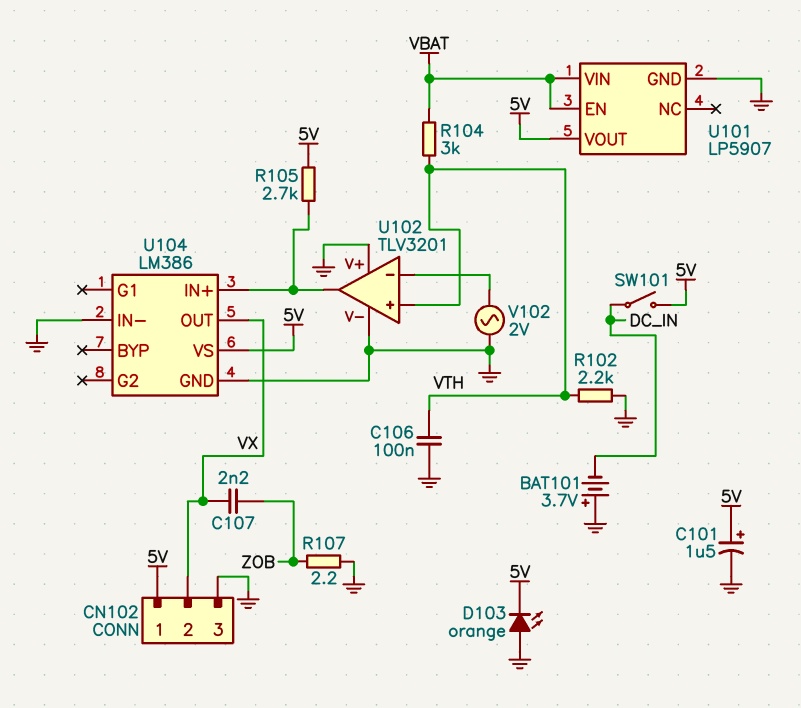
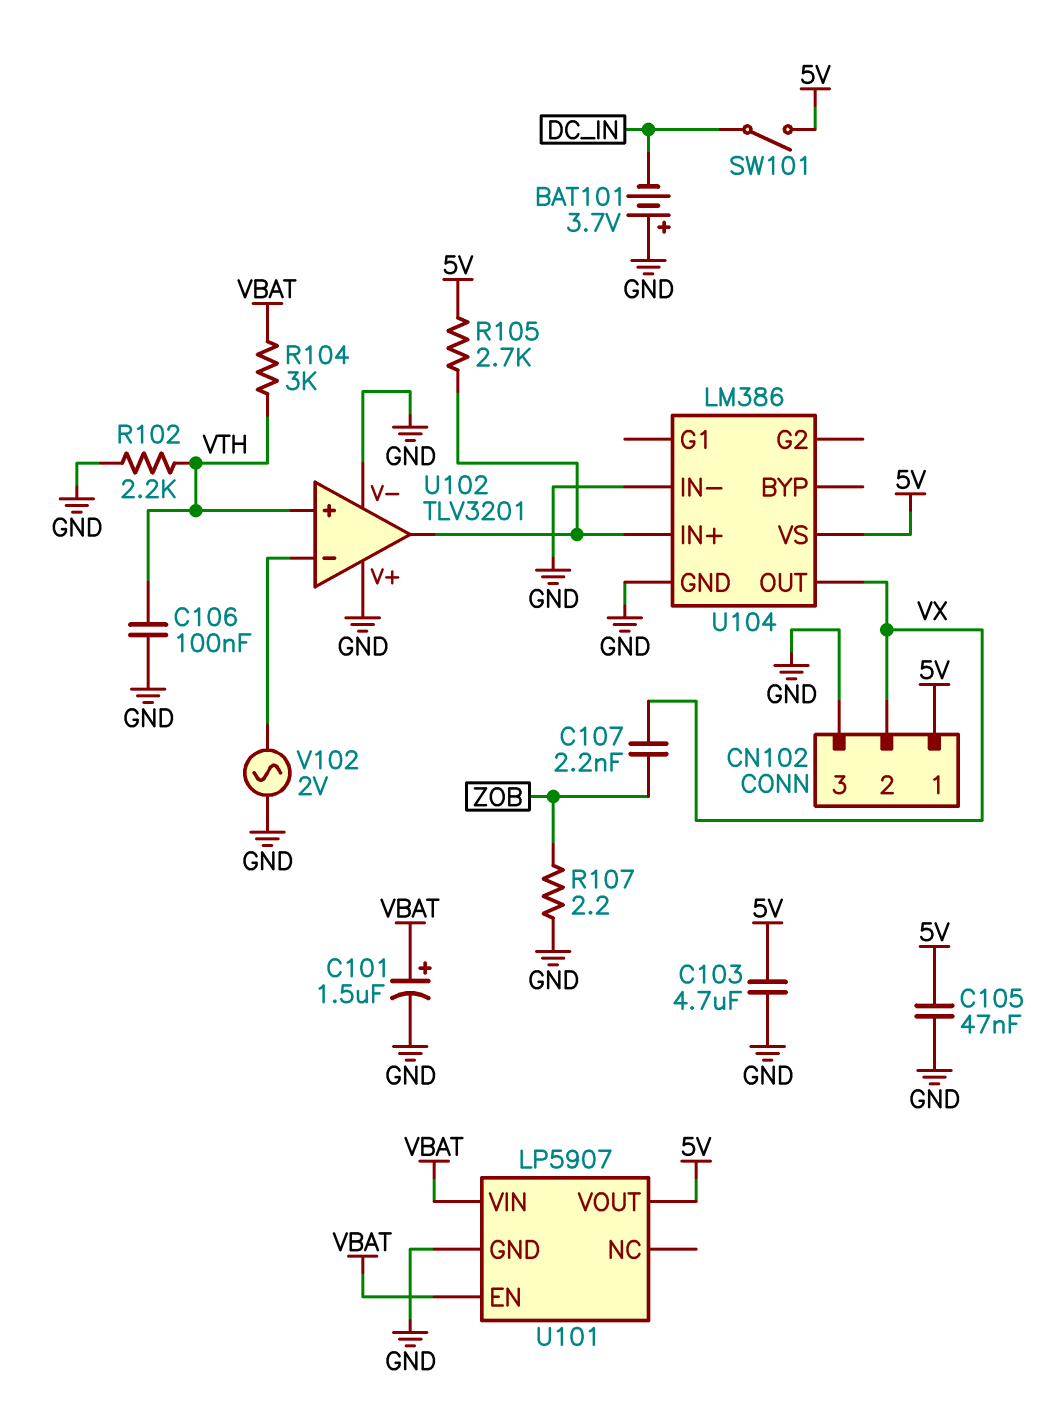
C101: 1.5uF (plus 5V, minus GND) -> 1.5uF (plus VBAT, minus GND)
C103: none -> 4.7uF (5V, GND)
C105: none -> 47nF (5V, GND)
D103: LED orange (A GND, K 5V) -> none

